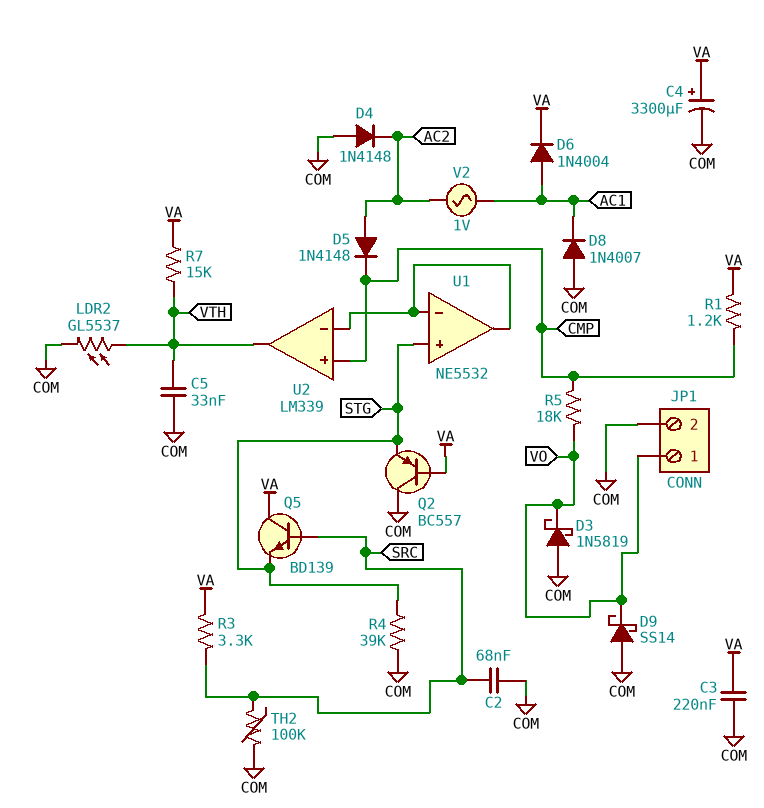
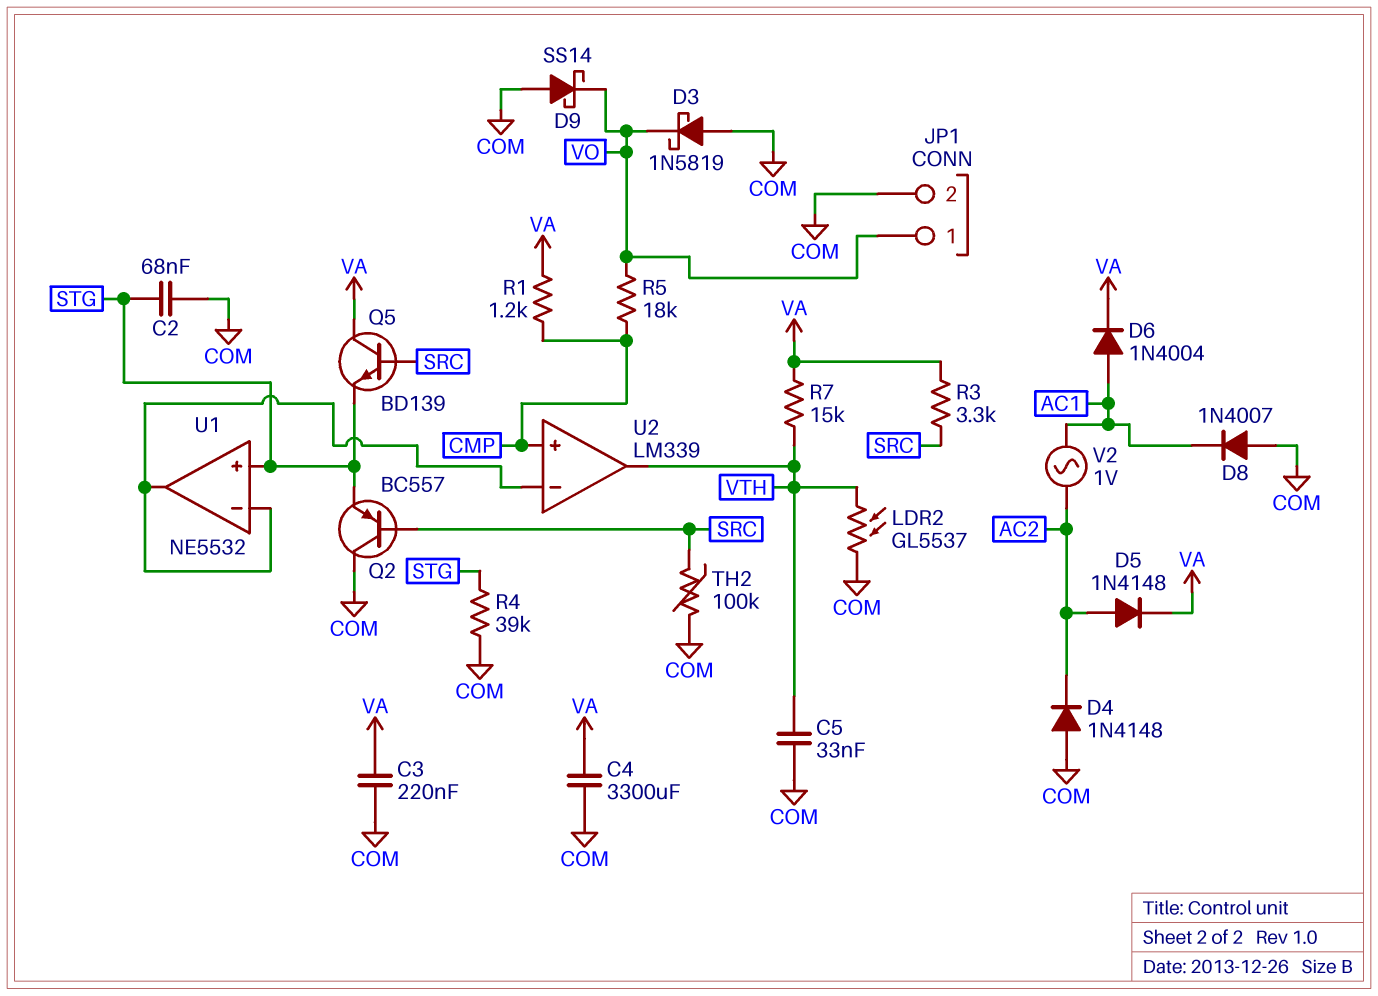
C2: 68nF (COM, SRC) -> 68nF (COM, STG)
C4: 3300uF (plus VA, minus COM) -> 3300uF (COM, VA)
D5: diode 1N4148 (A AC2, K CMP) -> diode 1N4148 (A AC2, K VA)
Q2: PNP BC557 (B VA, C COM, E STG) -> PNP BC557 (B SRC, C COM, E STG)

